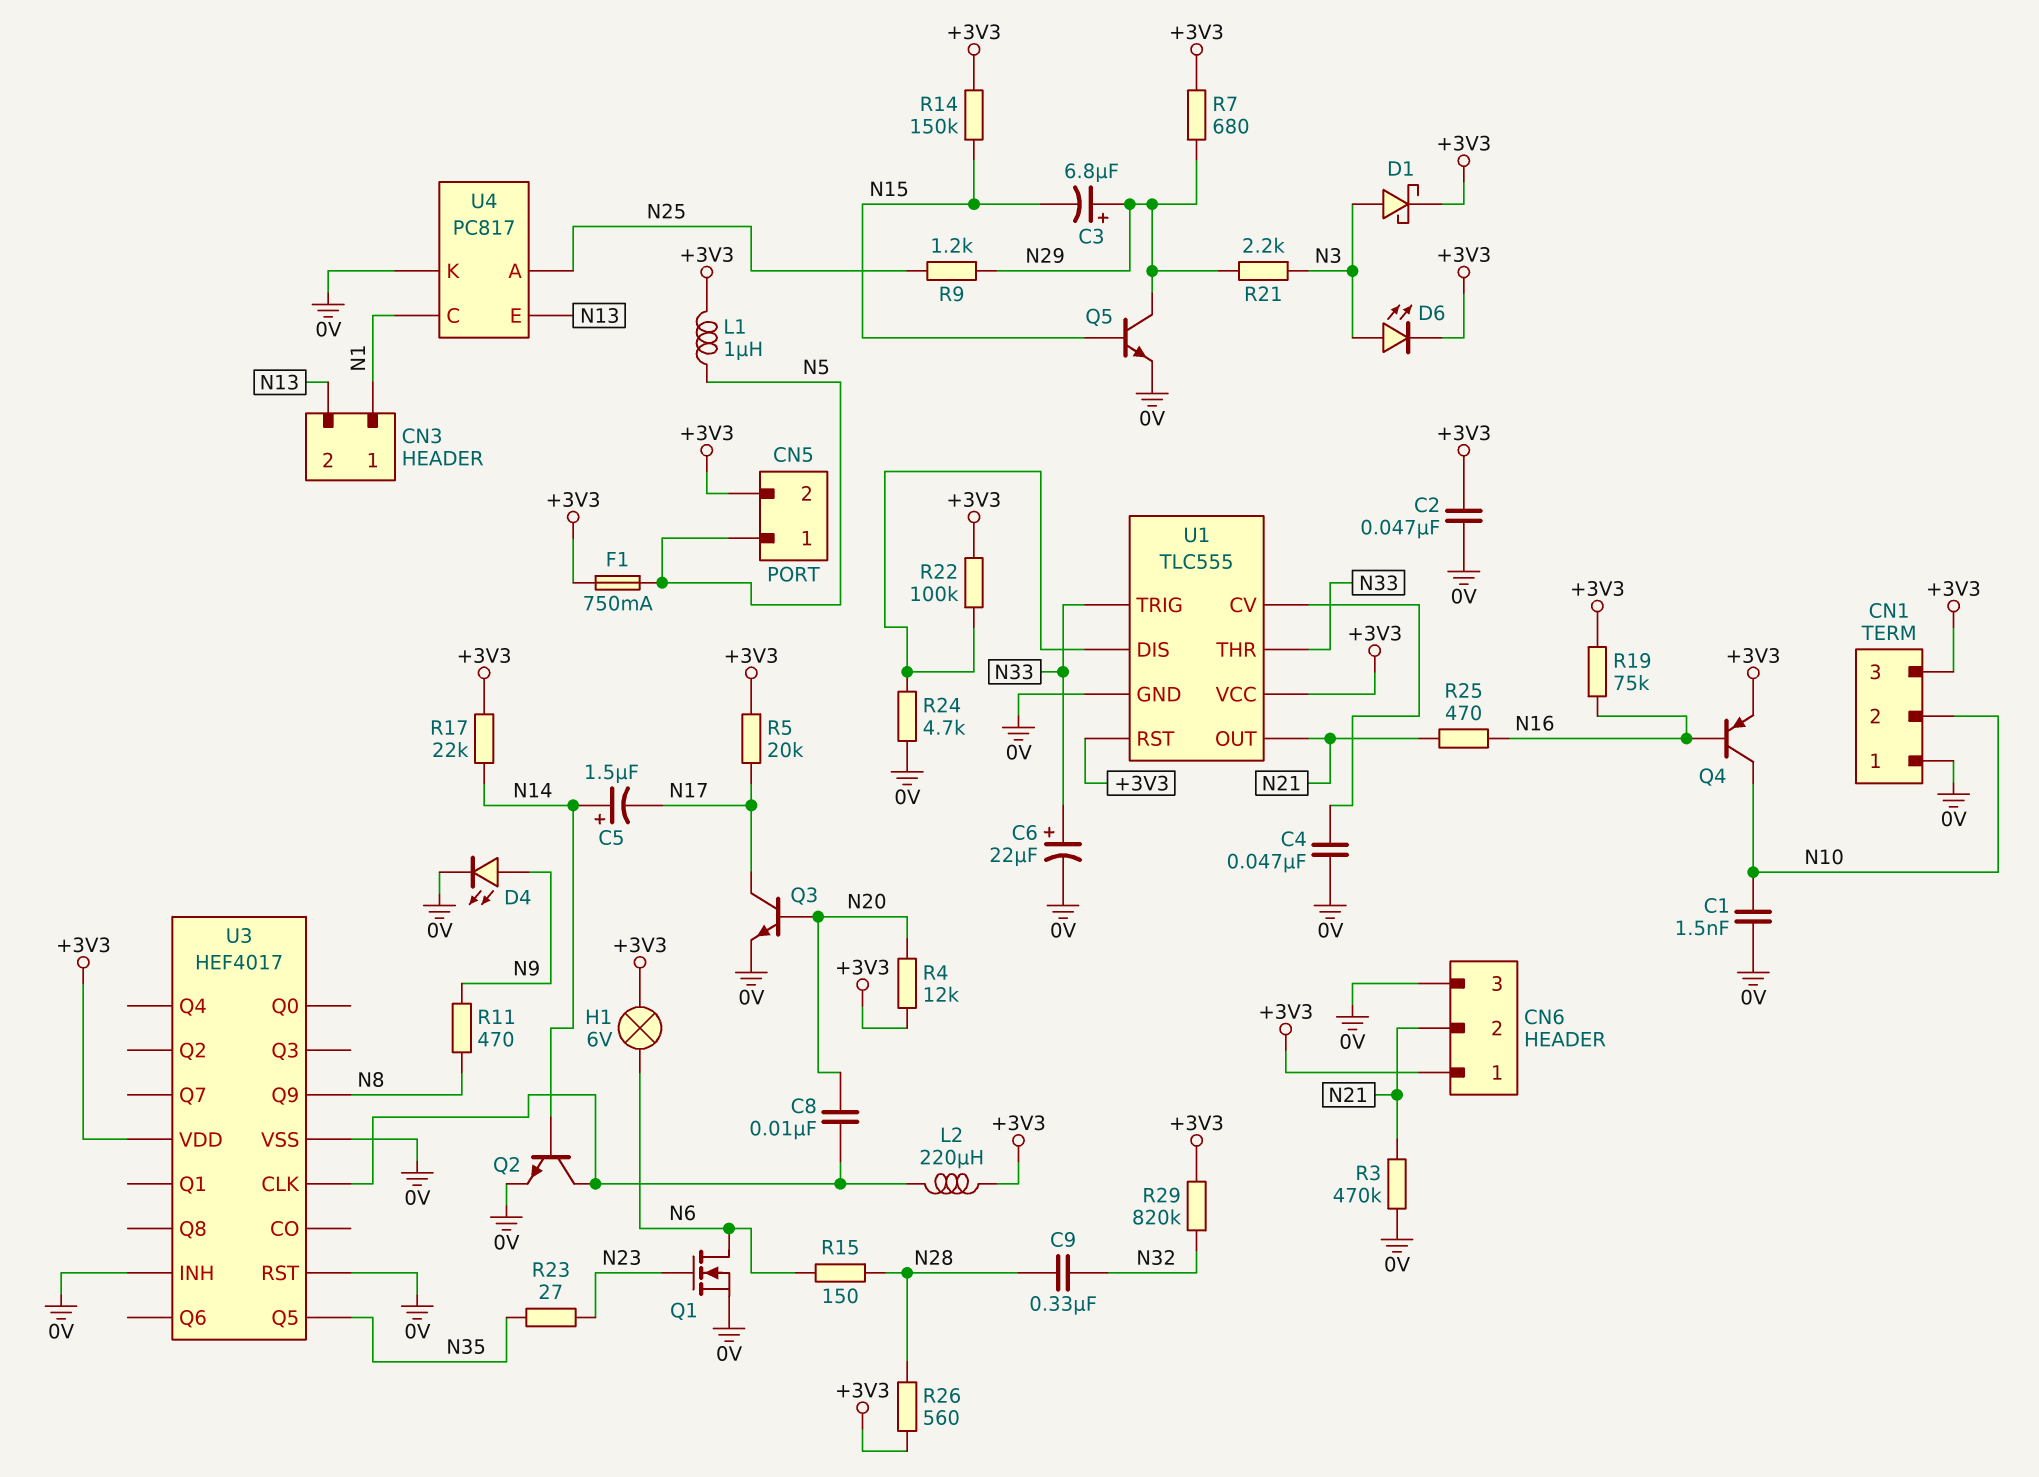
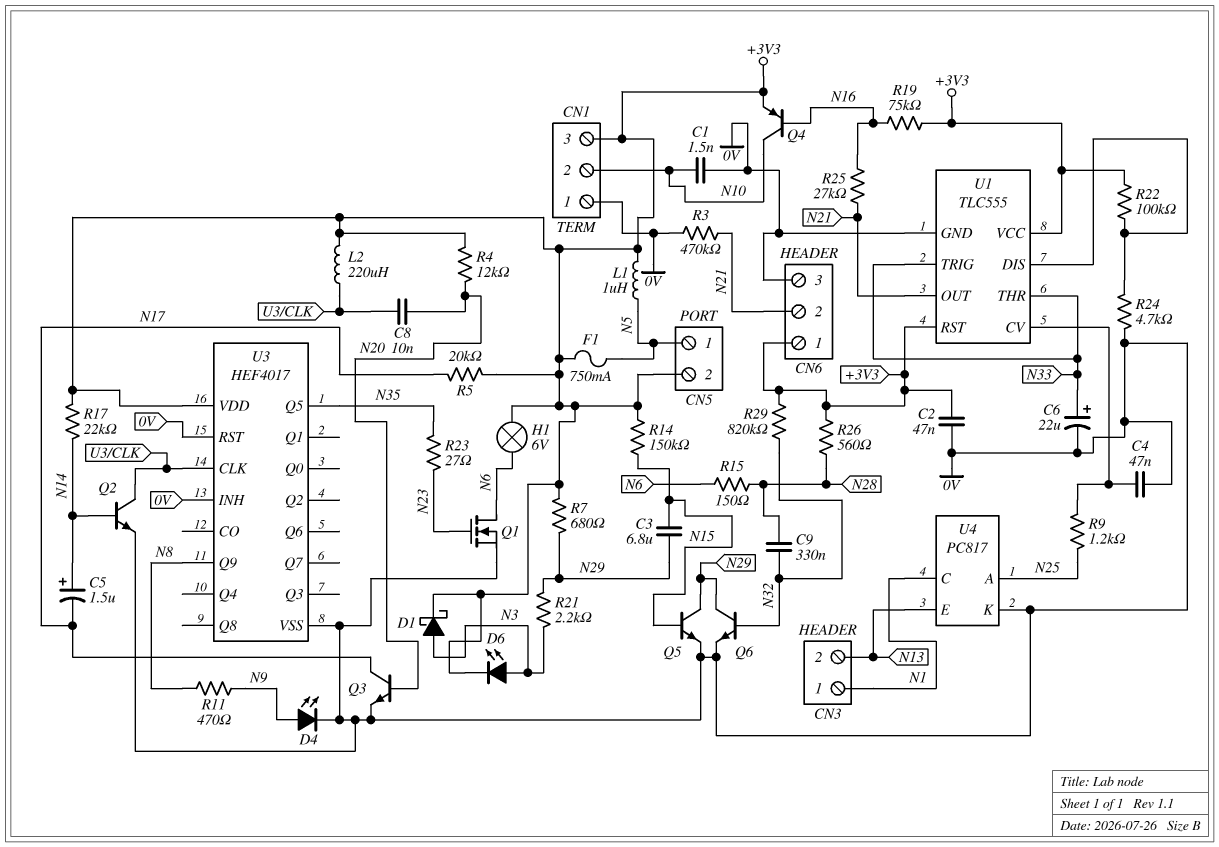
C3: 6.8uF (plus N29, minus N15) -> 6.8uF (N15, N29)
Q6: none -> NPN (B N32, C N29, E 0V)
R9: 1.2k (N25, N29) -> 1.2k (N25, U1/CV)
R25: 470 (N16, N21) -> 27k (N16, N21)

